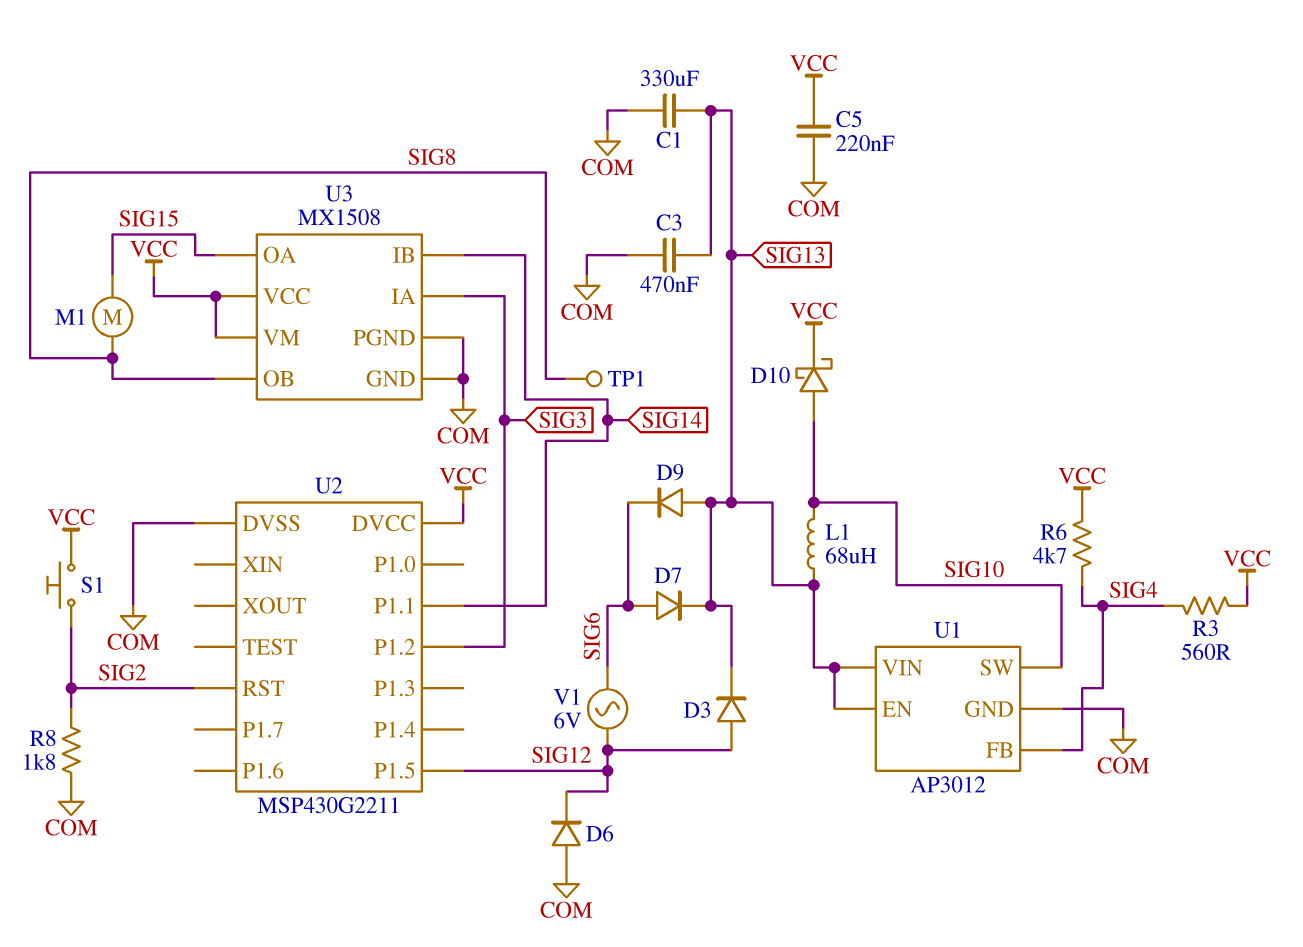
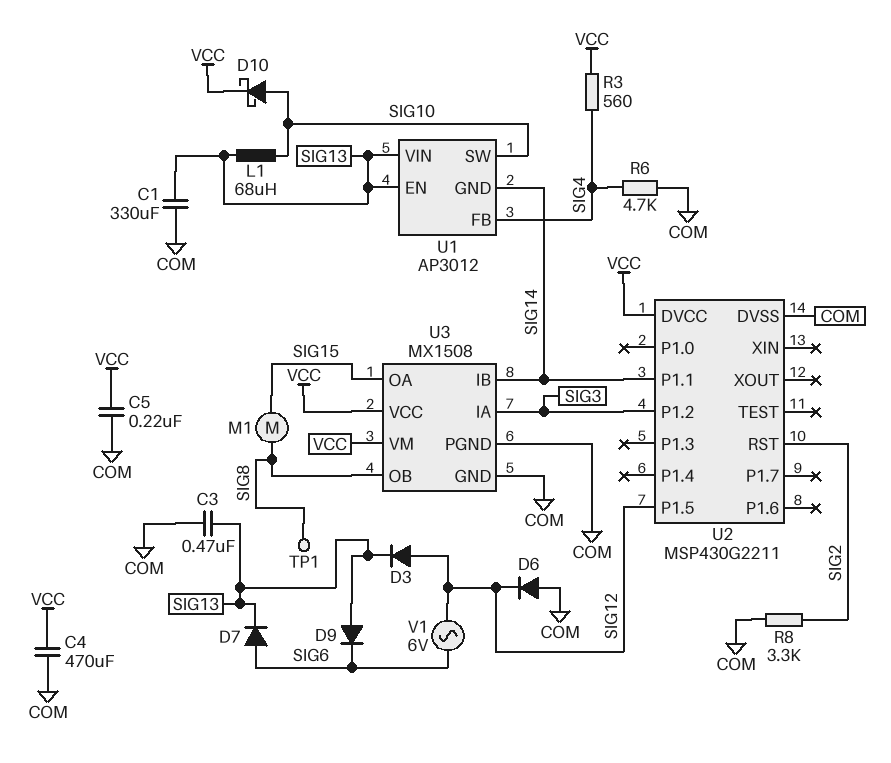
C4: none -> 470uF (COM, VCC)
R6: 4.7k (SIG4, VCC) -> 4.7k (COM, SIG4)
R8: 1.8k (COM, SIG2) -> 3.3k (COM, SIG2)
S1: button (SIG2, VCC) -> none
U1 pin GND: COM -> SIG14

